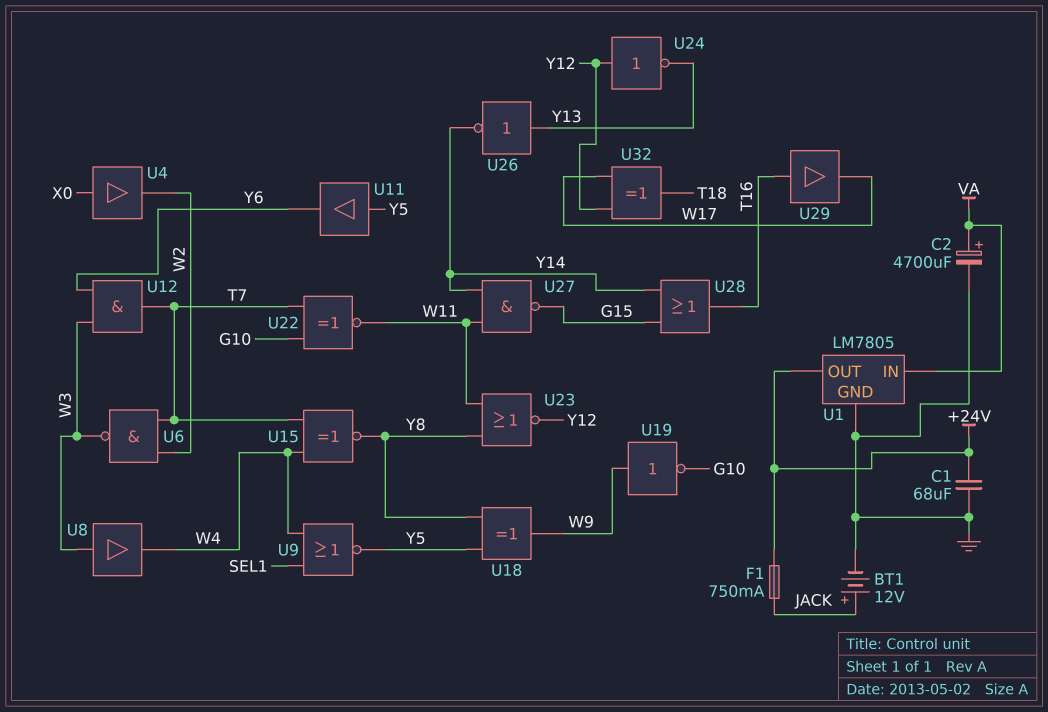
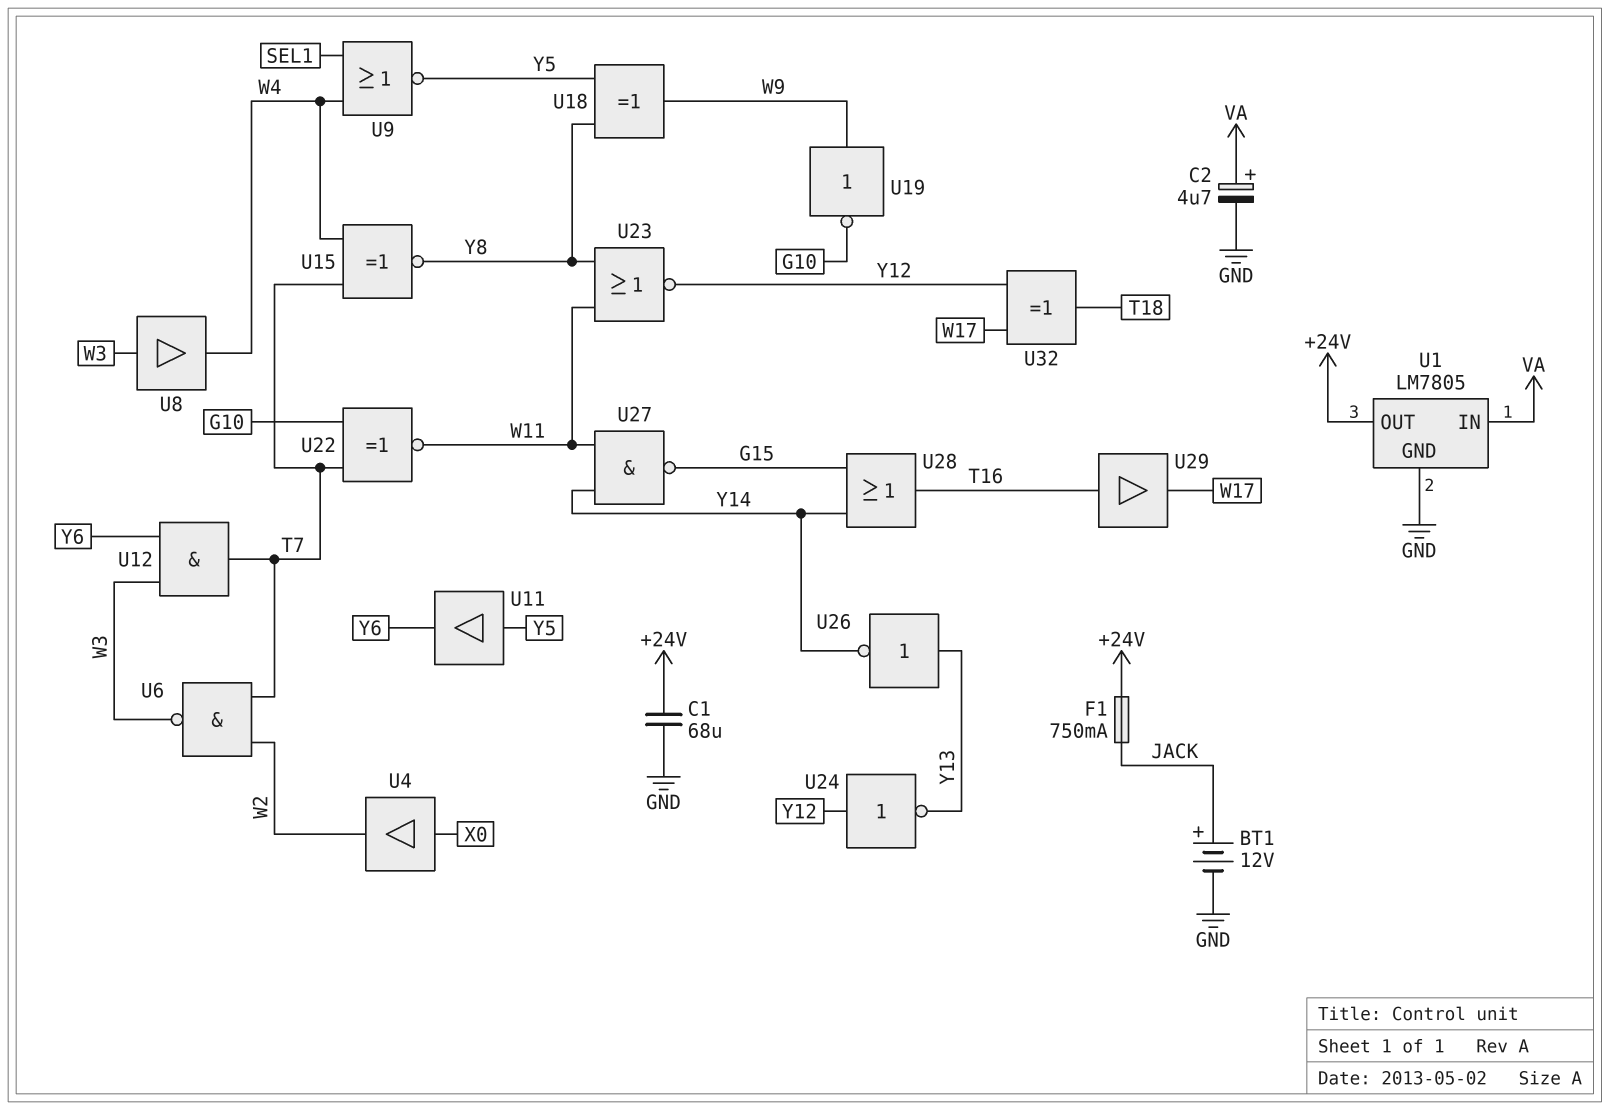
C2: 4700uF (plus VA, minus GND) -> 4.7uF (plus VA, minus GND)

